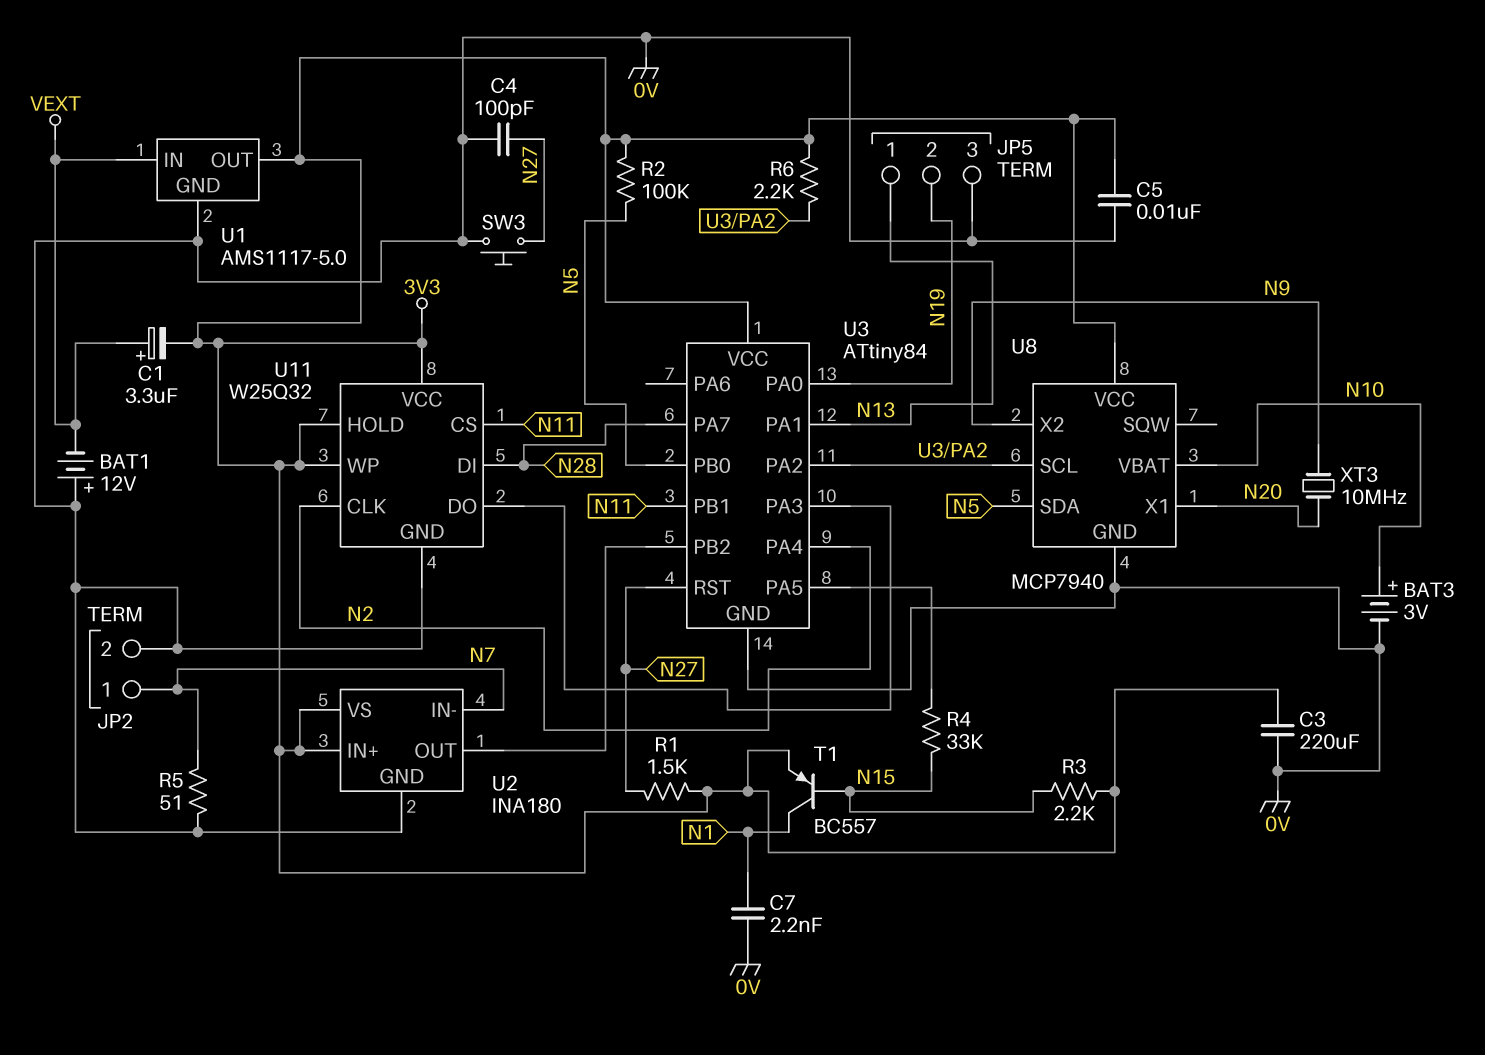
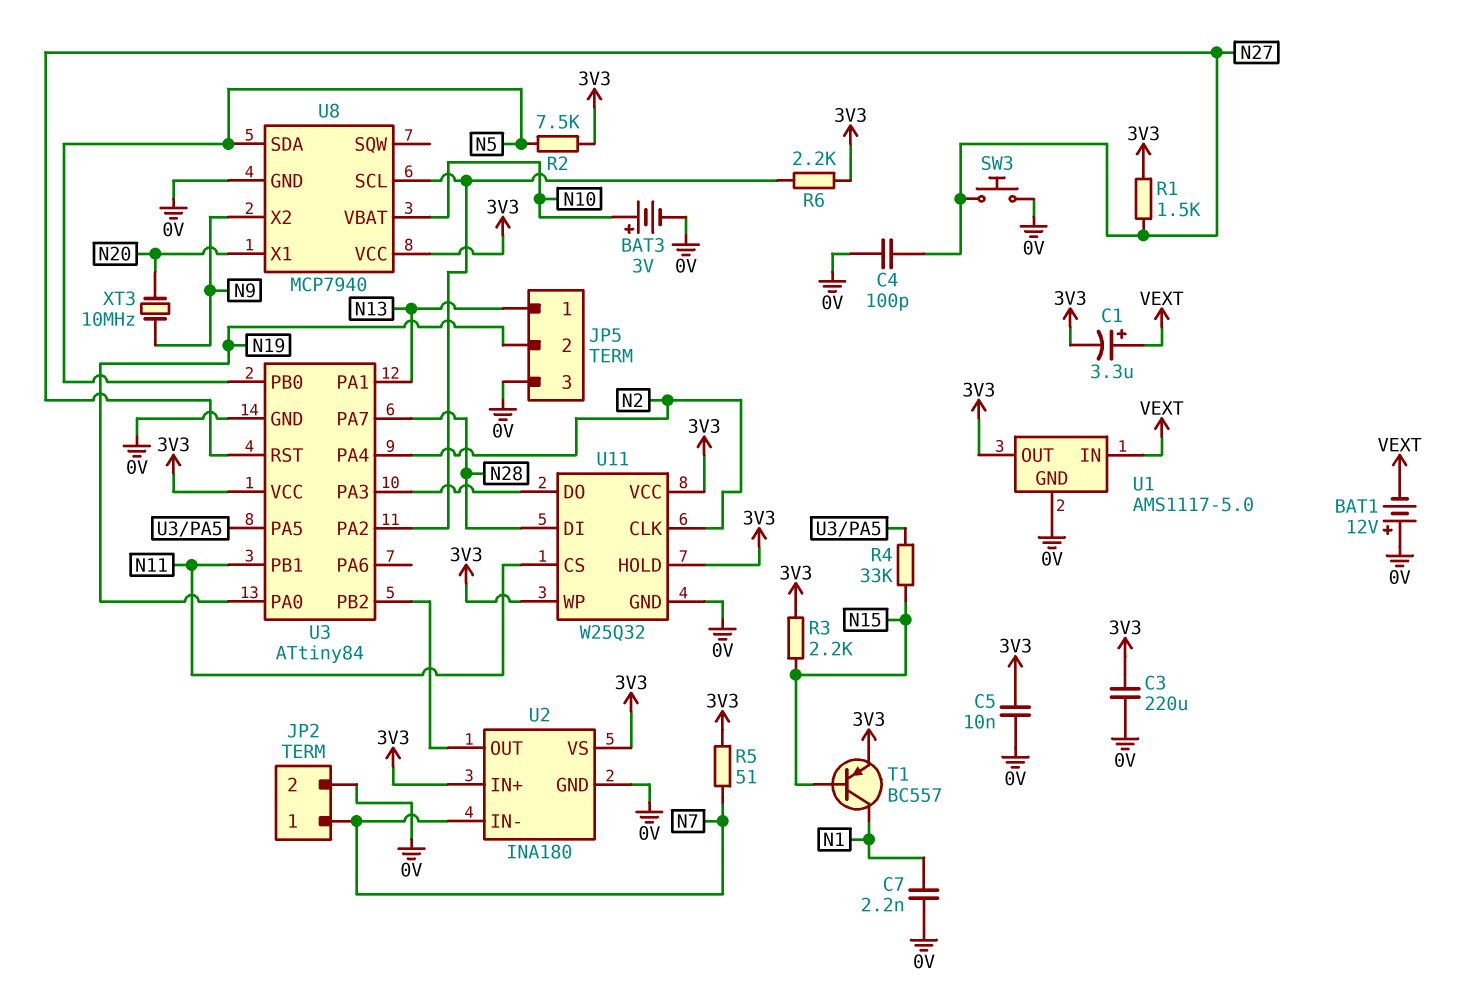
R2: 100k (3V3, N5) -> 7.5k (3V3, N5)
R5: 51 (0V, N7) -> 51 (3V3, N7)

